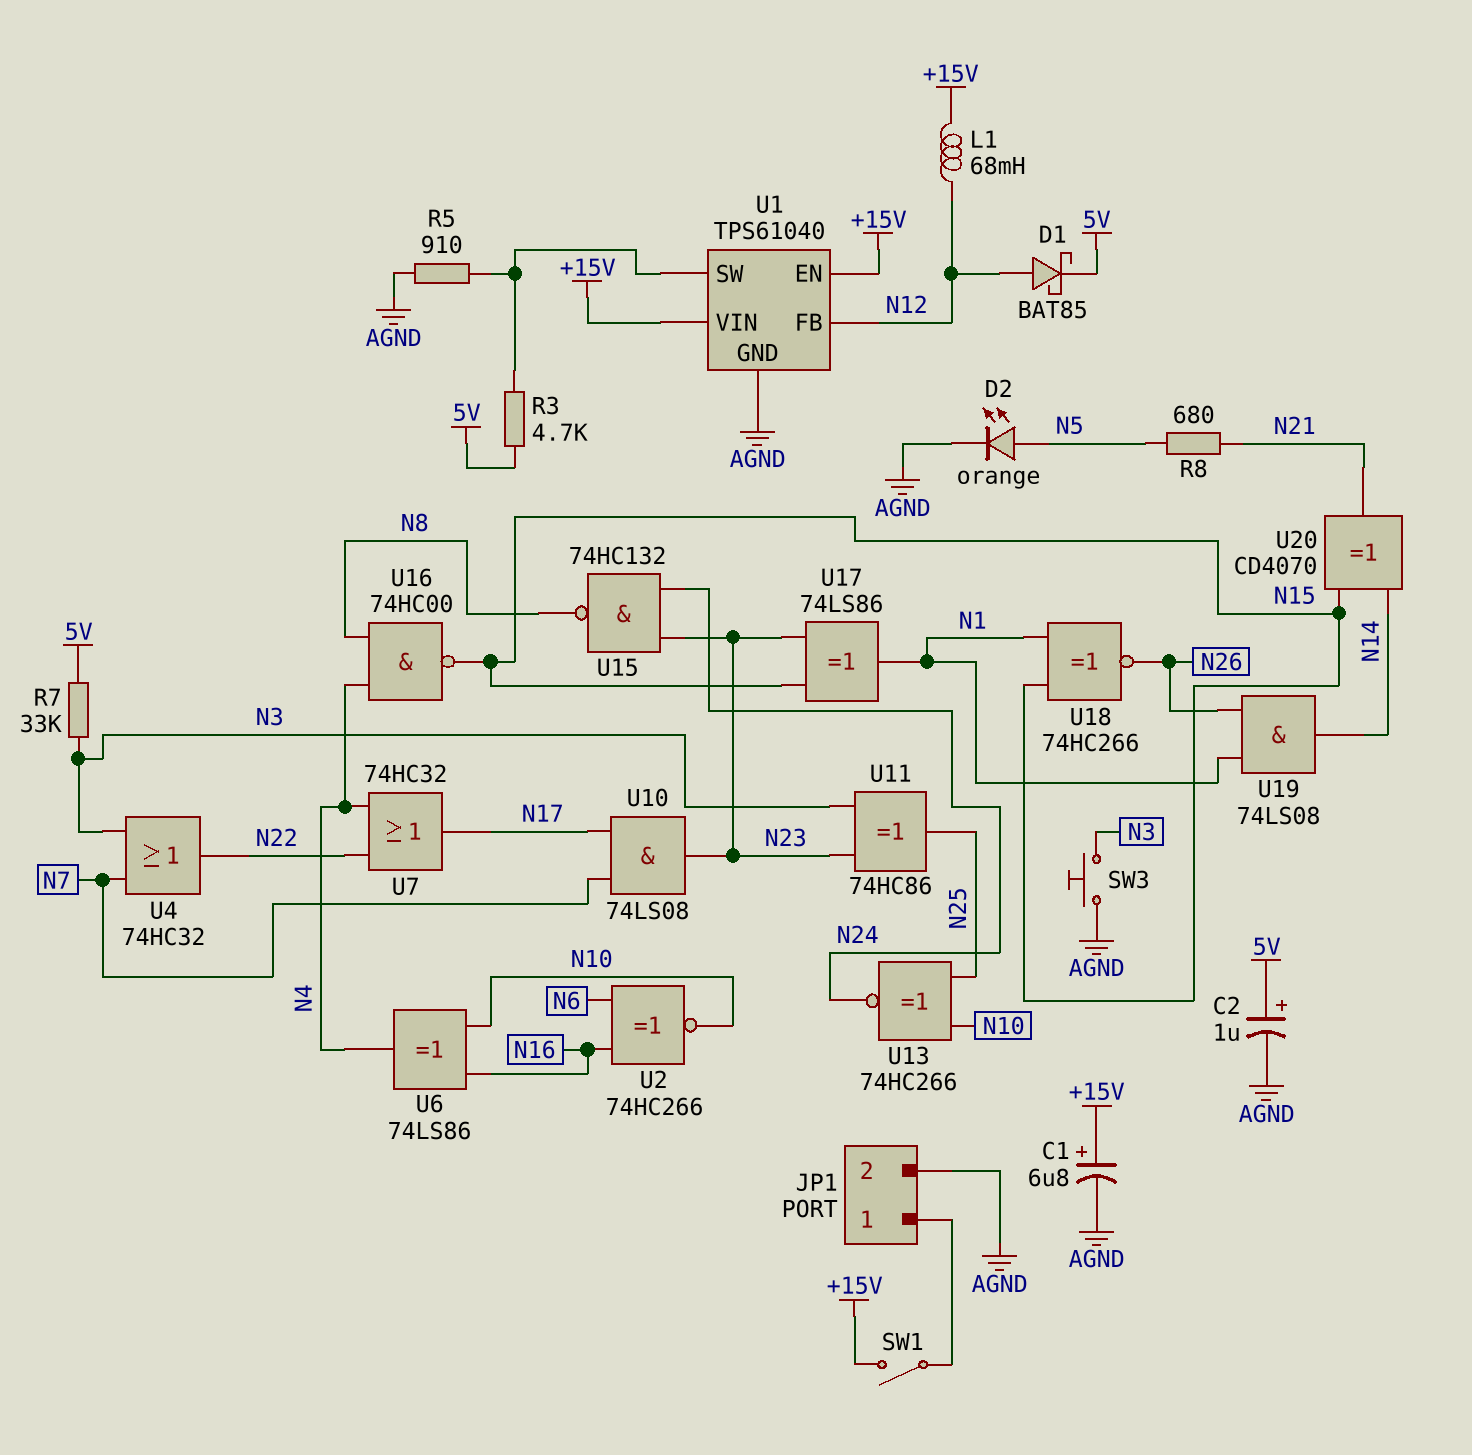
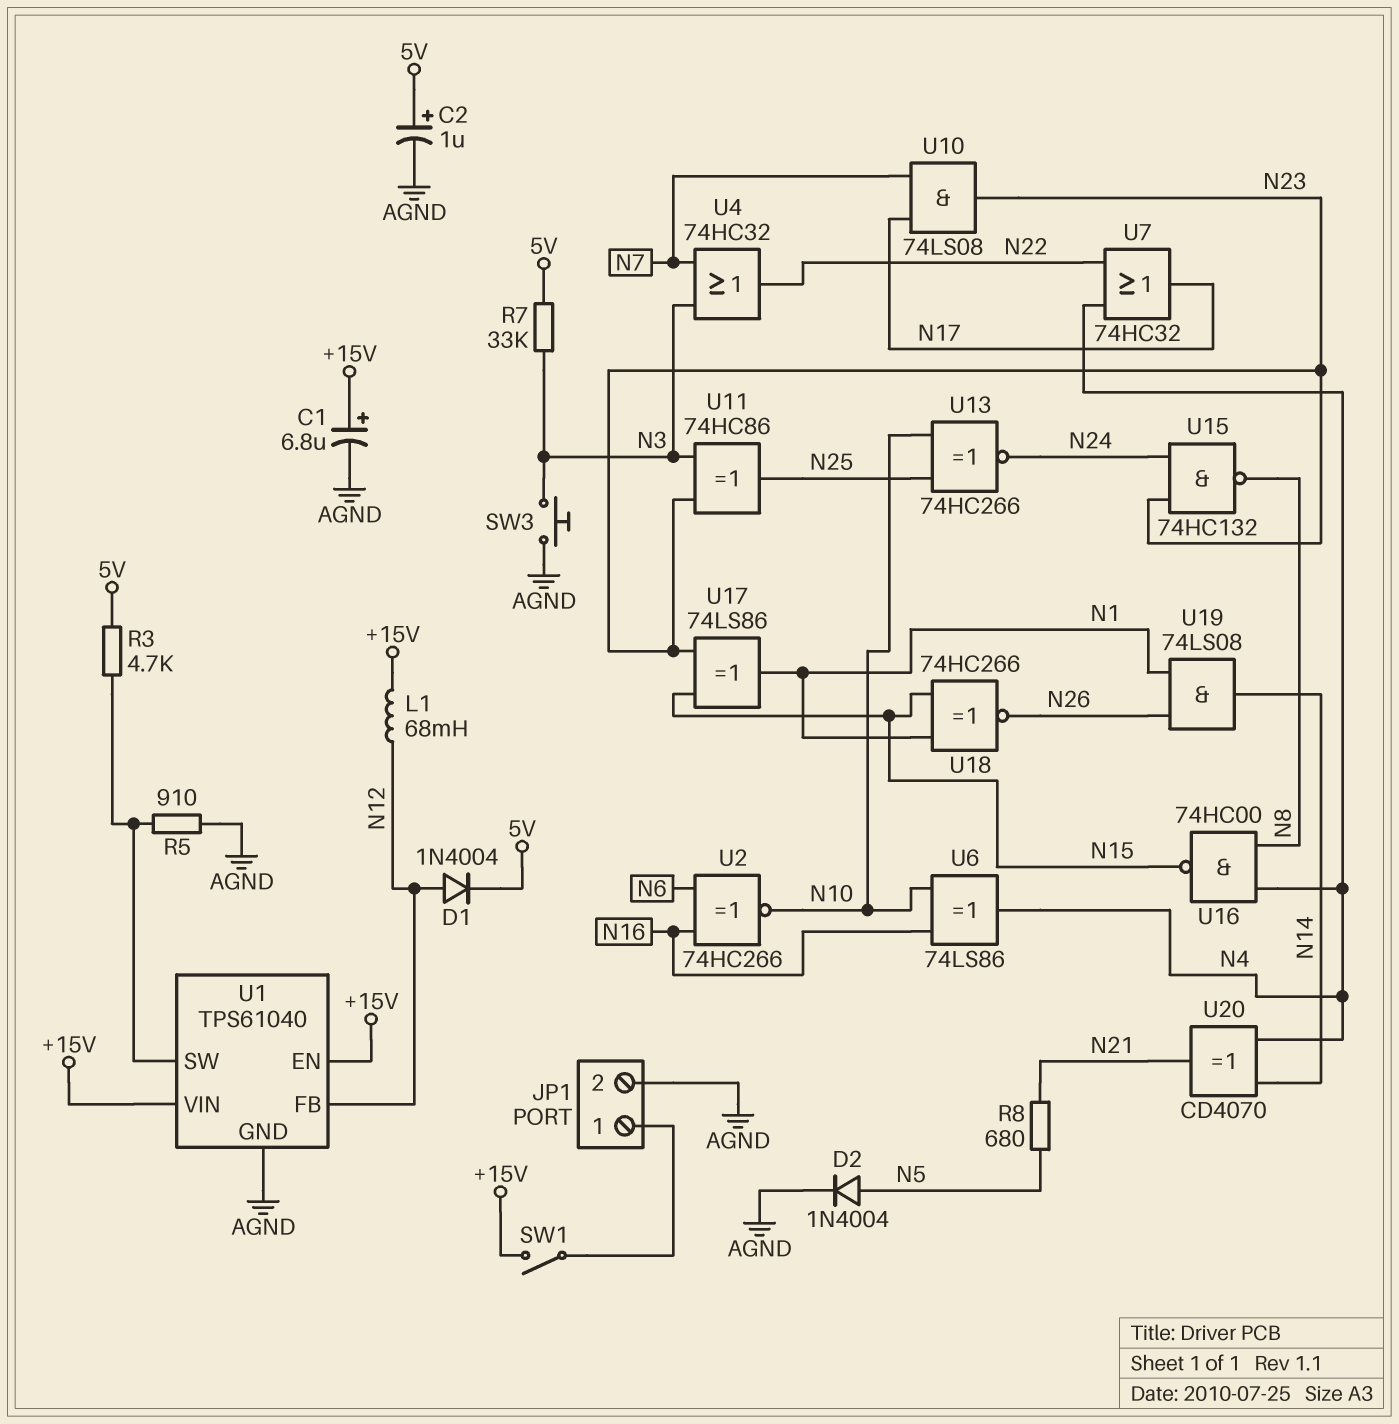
D1: schottky BAT85 (A N12, K 5V) -> diode 1N4004 (A N12, K 5V)
D2: LED orange (A N5, K AGND) -> diode 1N4004 (A N5, K AGND)
U20: XOR CD4070 (in N14, in N15, out N21) -> XOR CD4070 (in N4, in N14, out N21)

